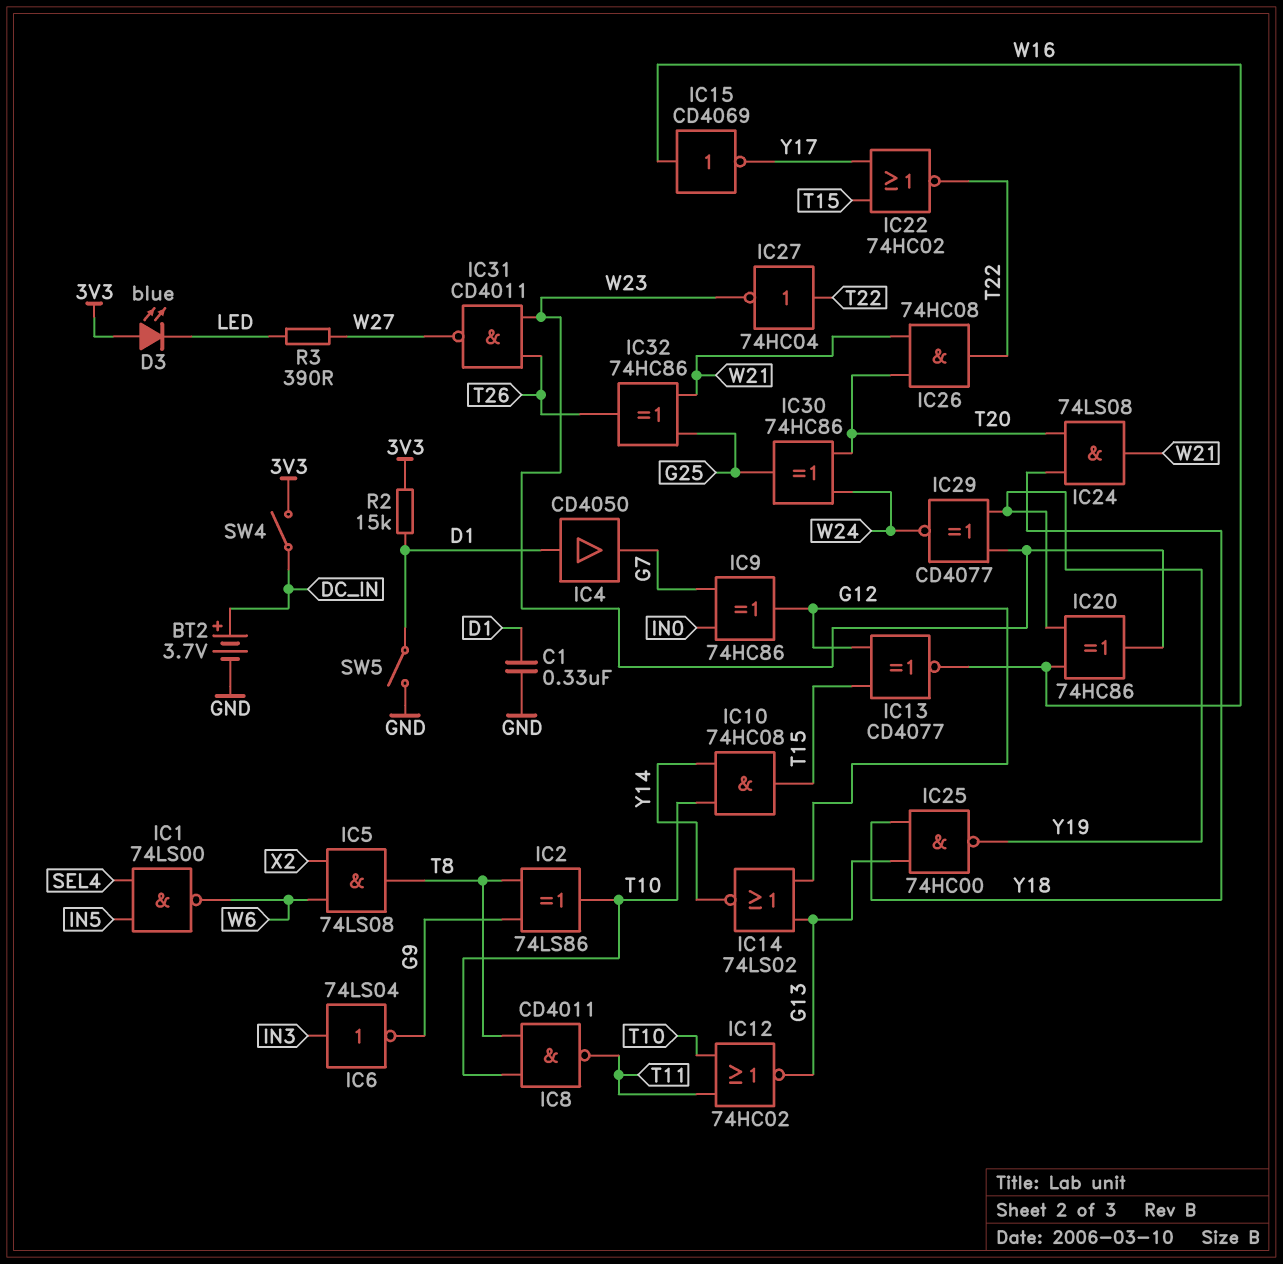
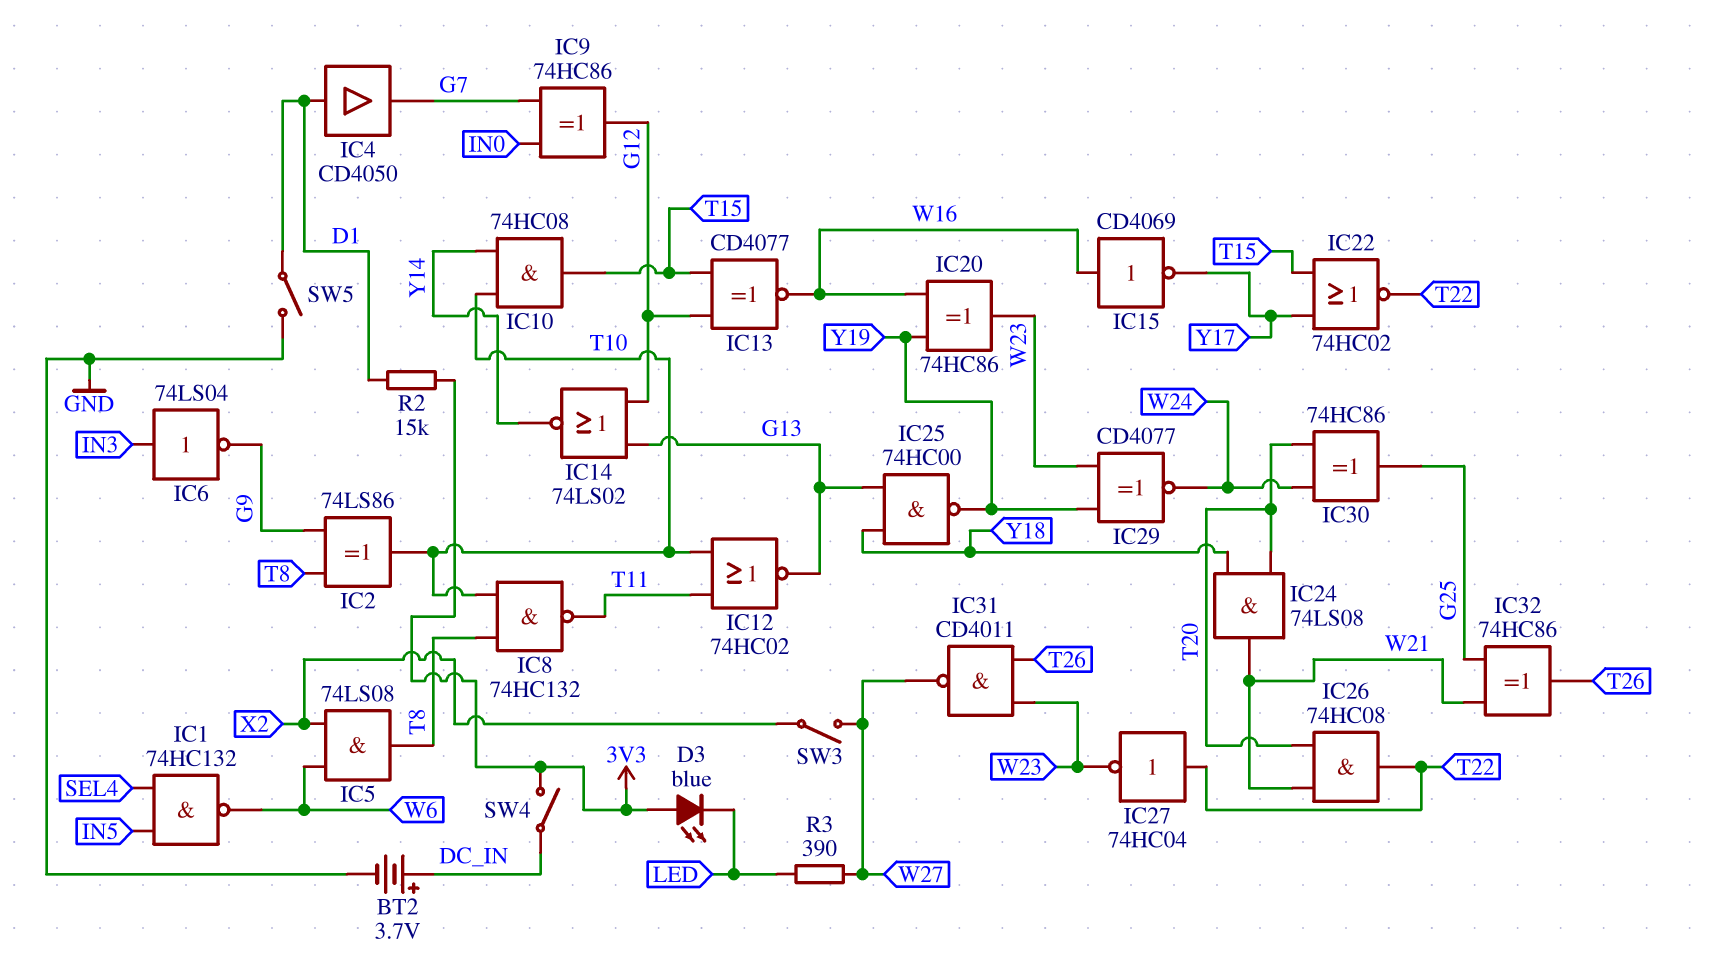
C1: 330nF (D1, GND) -> none
IC1: NAND 74LS00 (in IN5, in SEL4, out W6) -> NAND 74HC132 (in IN5, in SEL4, out W6)
IC8: NAND CD4011 (in T8, in T10, out T11) -> NAND 74HC132 (in T8, in T10, out T11)
SW3: none -> switch (W27, X2)

